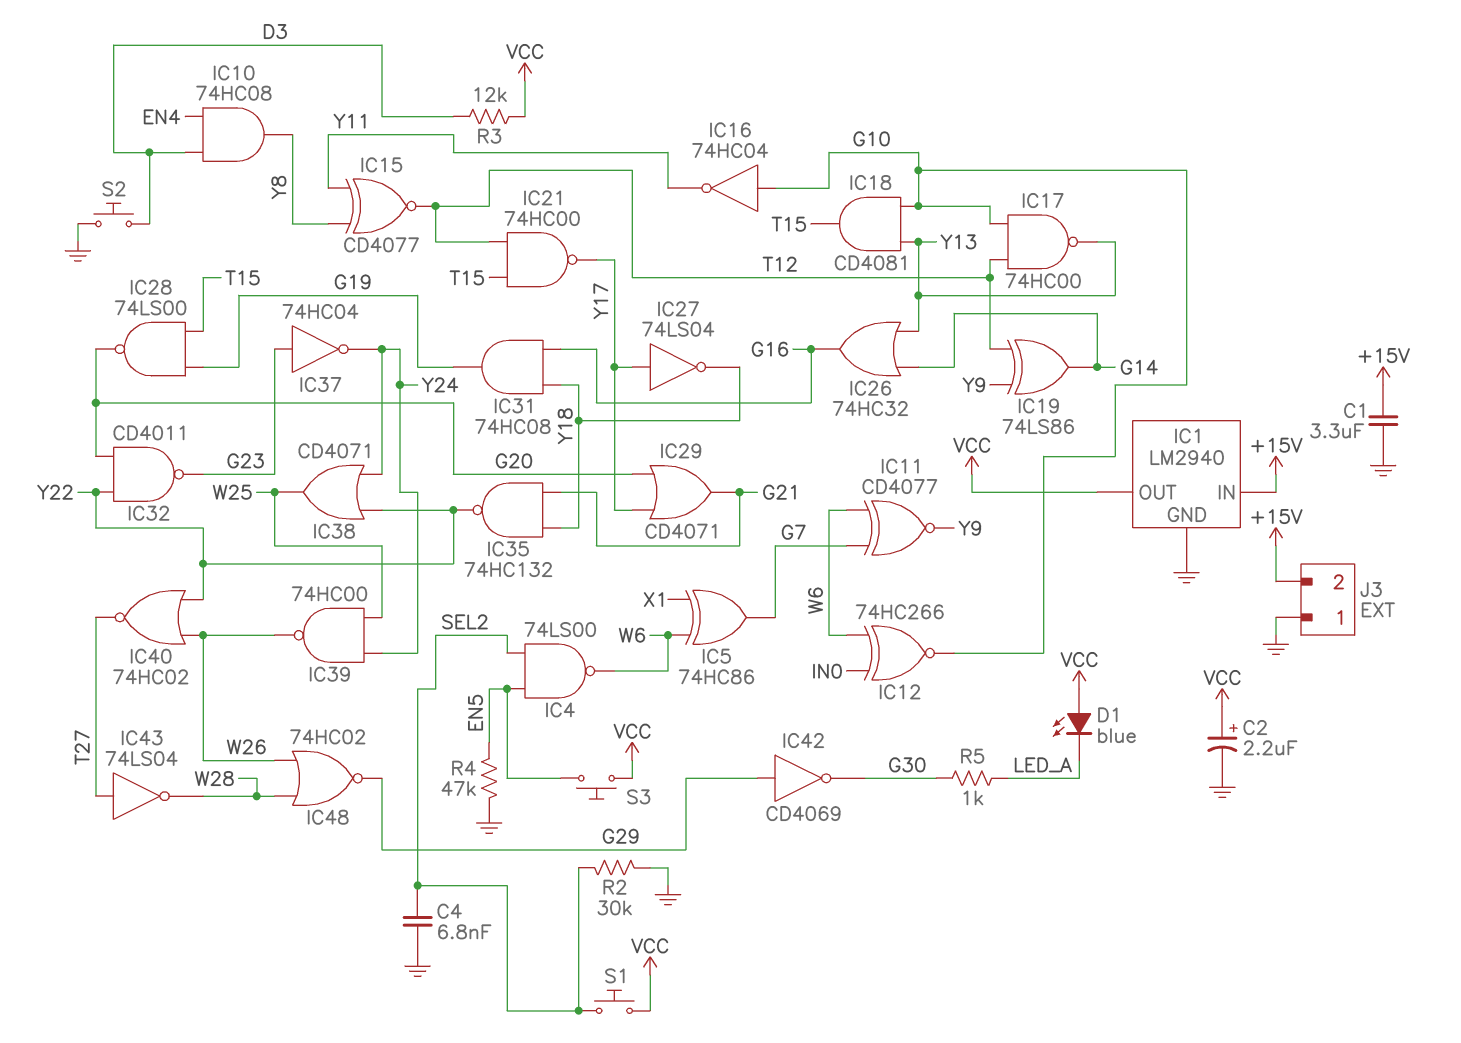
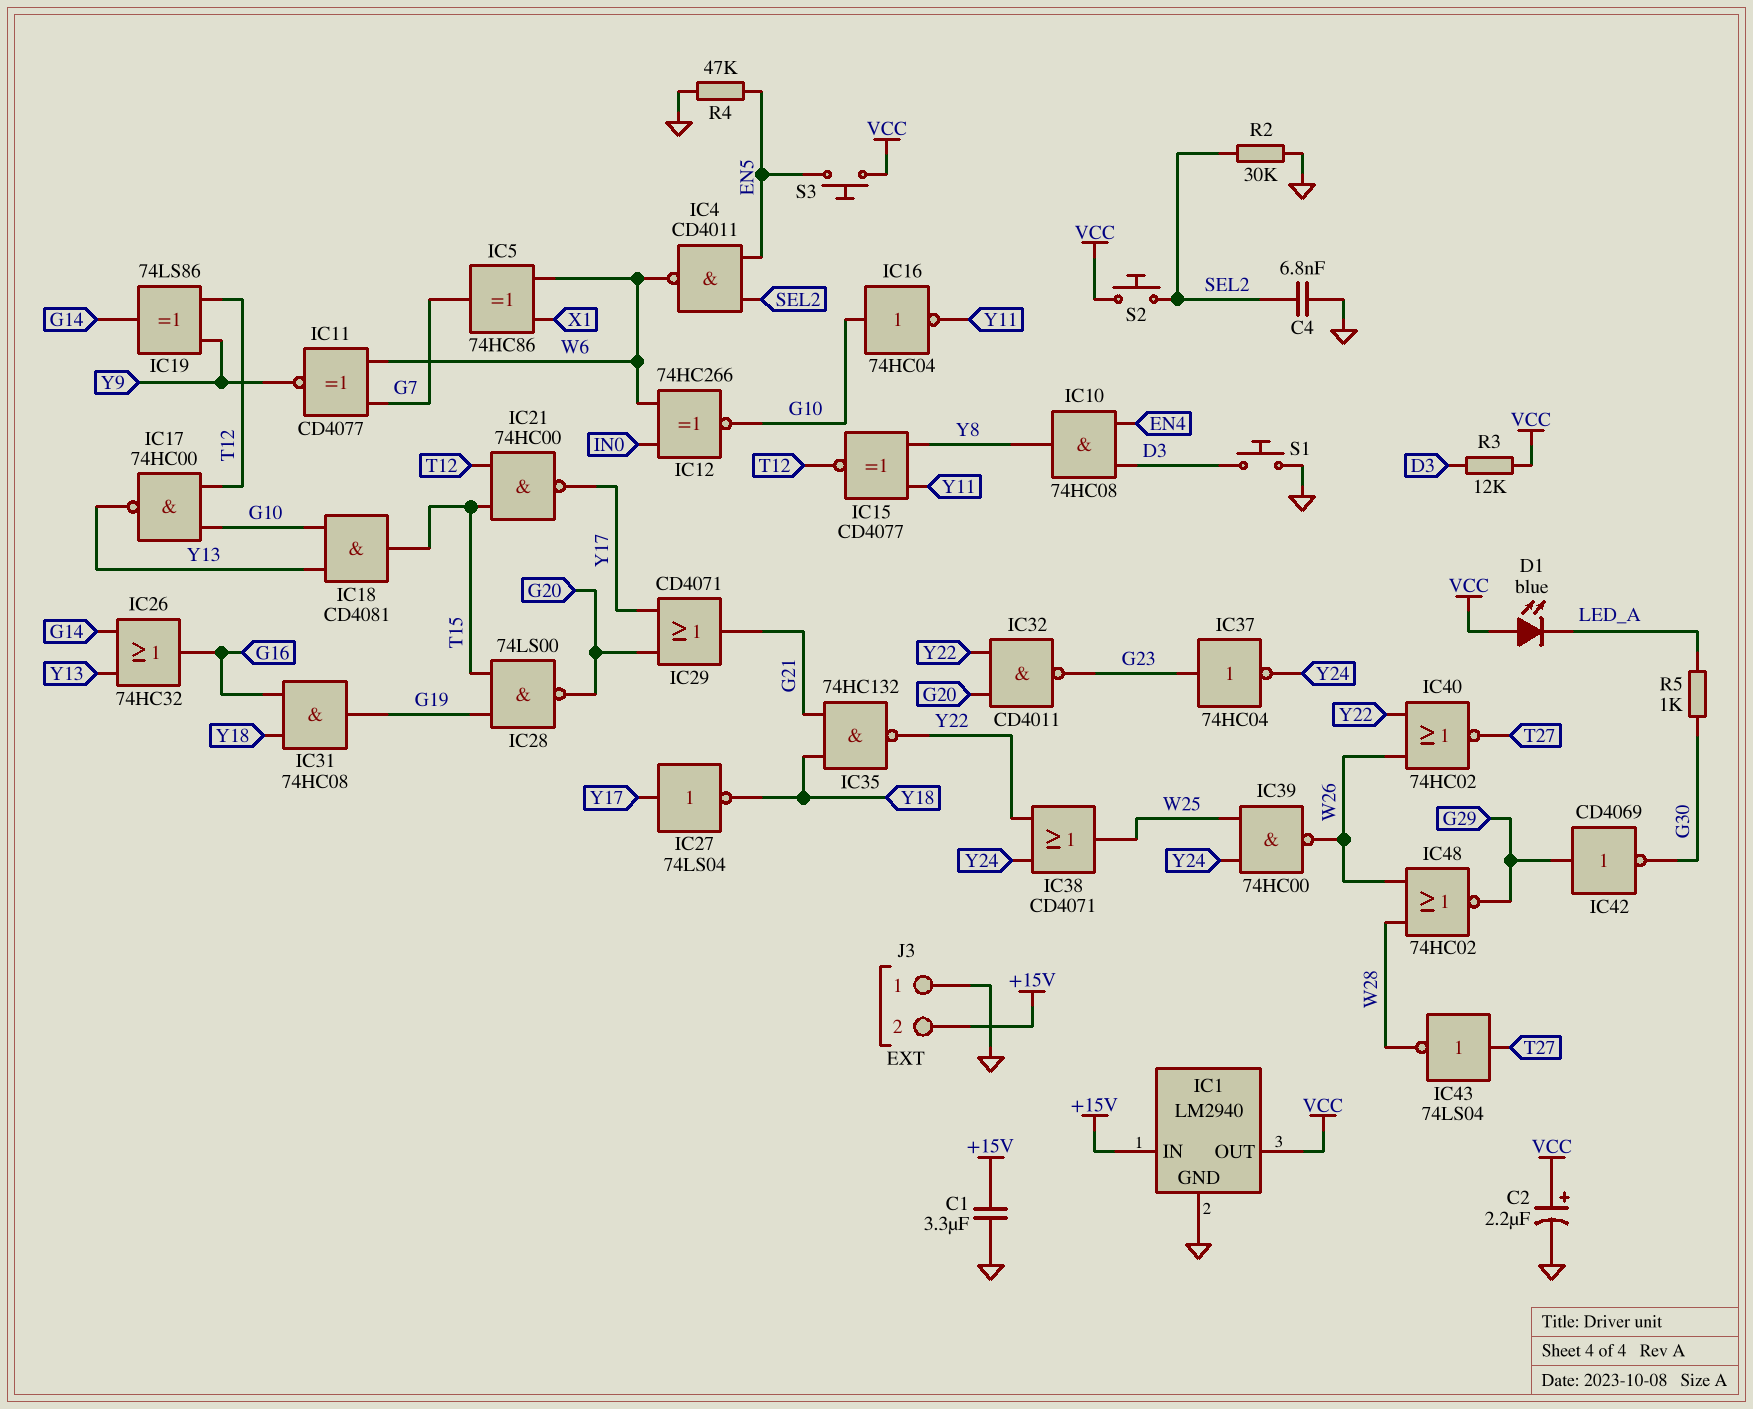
IC4: NAND 74LS00 (in EN5, in SEL2, out W6) -> NAND CD4011 (in EN5, in SEL2, out W6)
S1: button (SEL2, VCC) -> button (D3, GND)
S2: button (D3, GND) -> button (SEL2, VCC)

